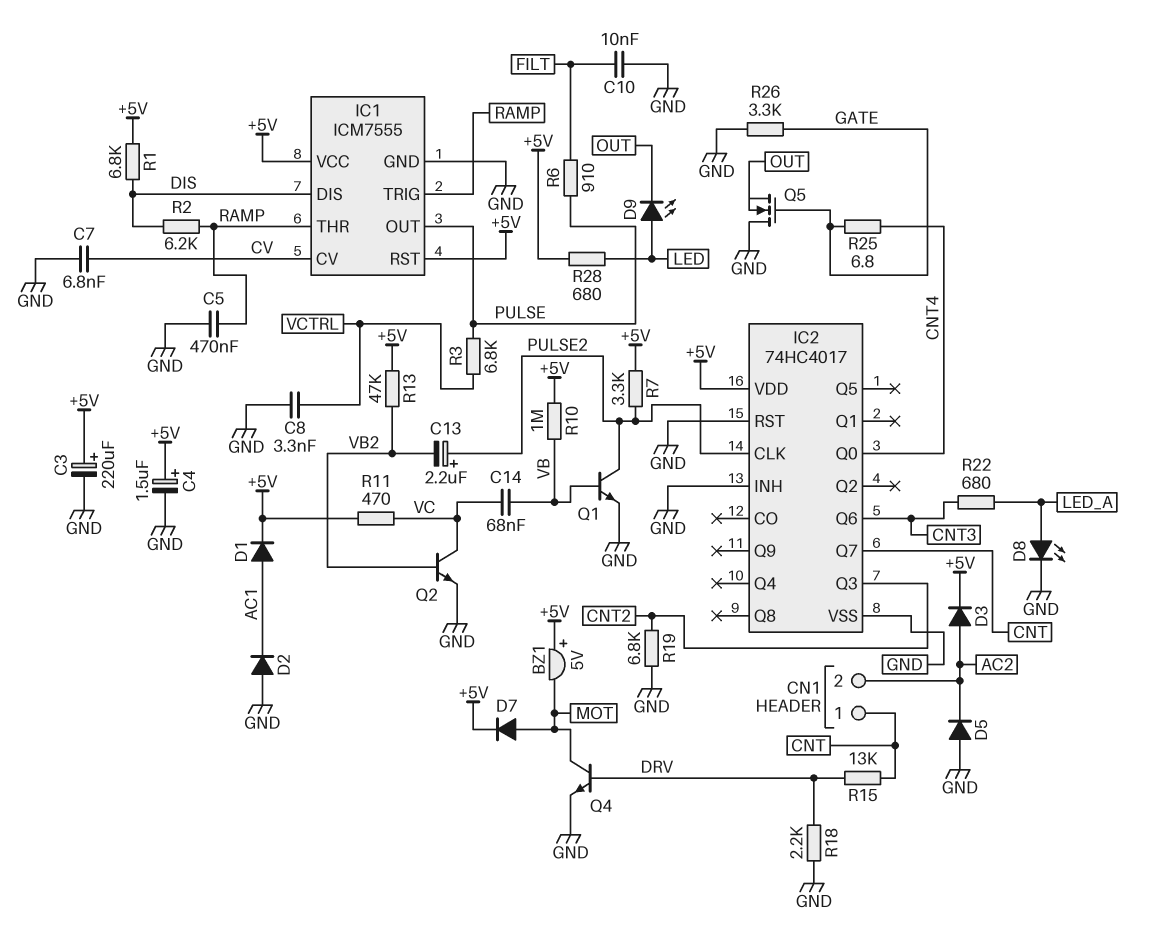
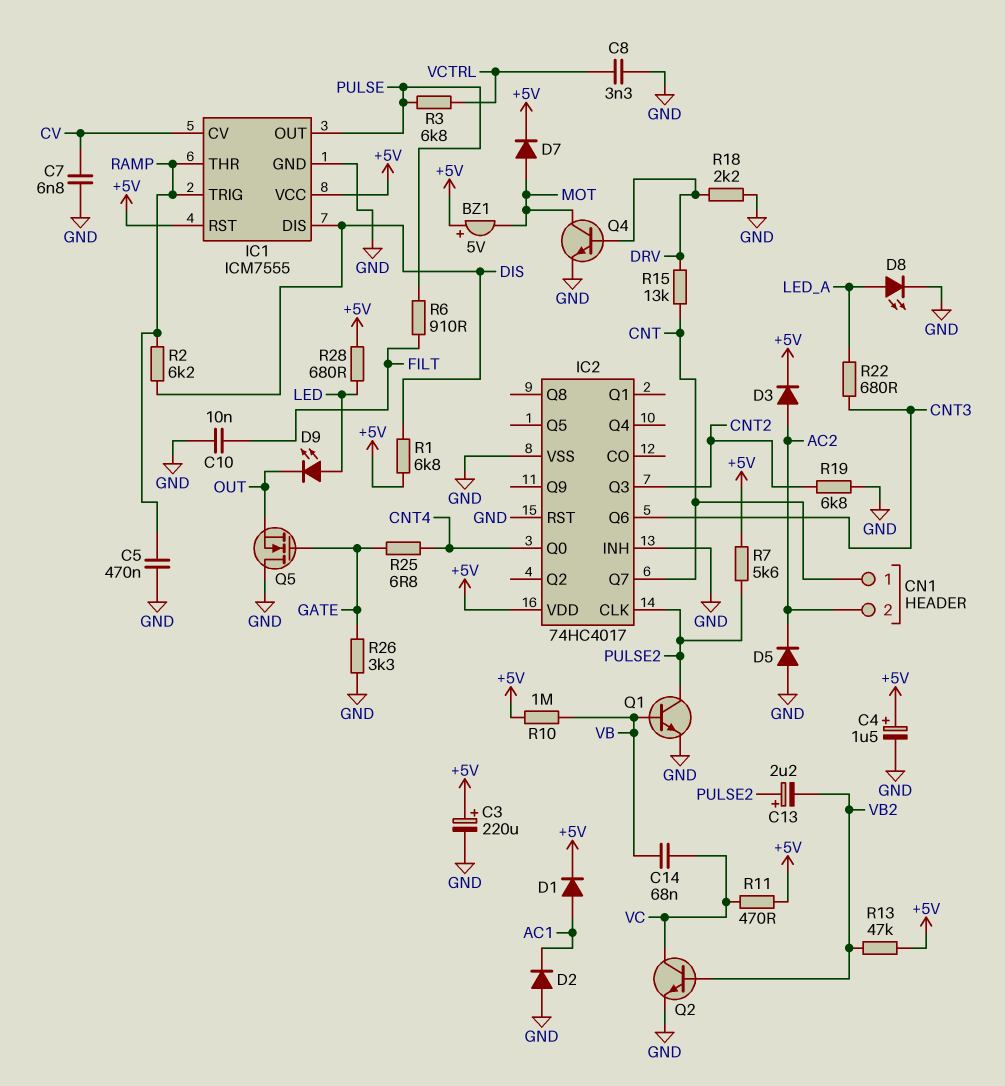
R7: 3.3k (+5V, PULSE2) -> 5.6k (+5V, PULSE2)

